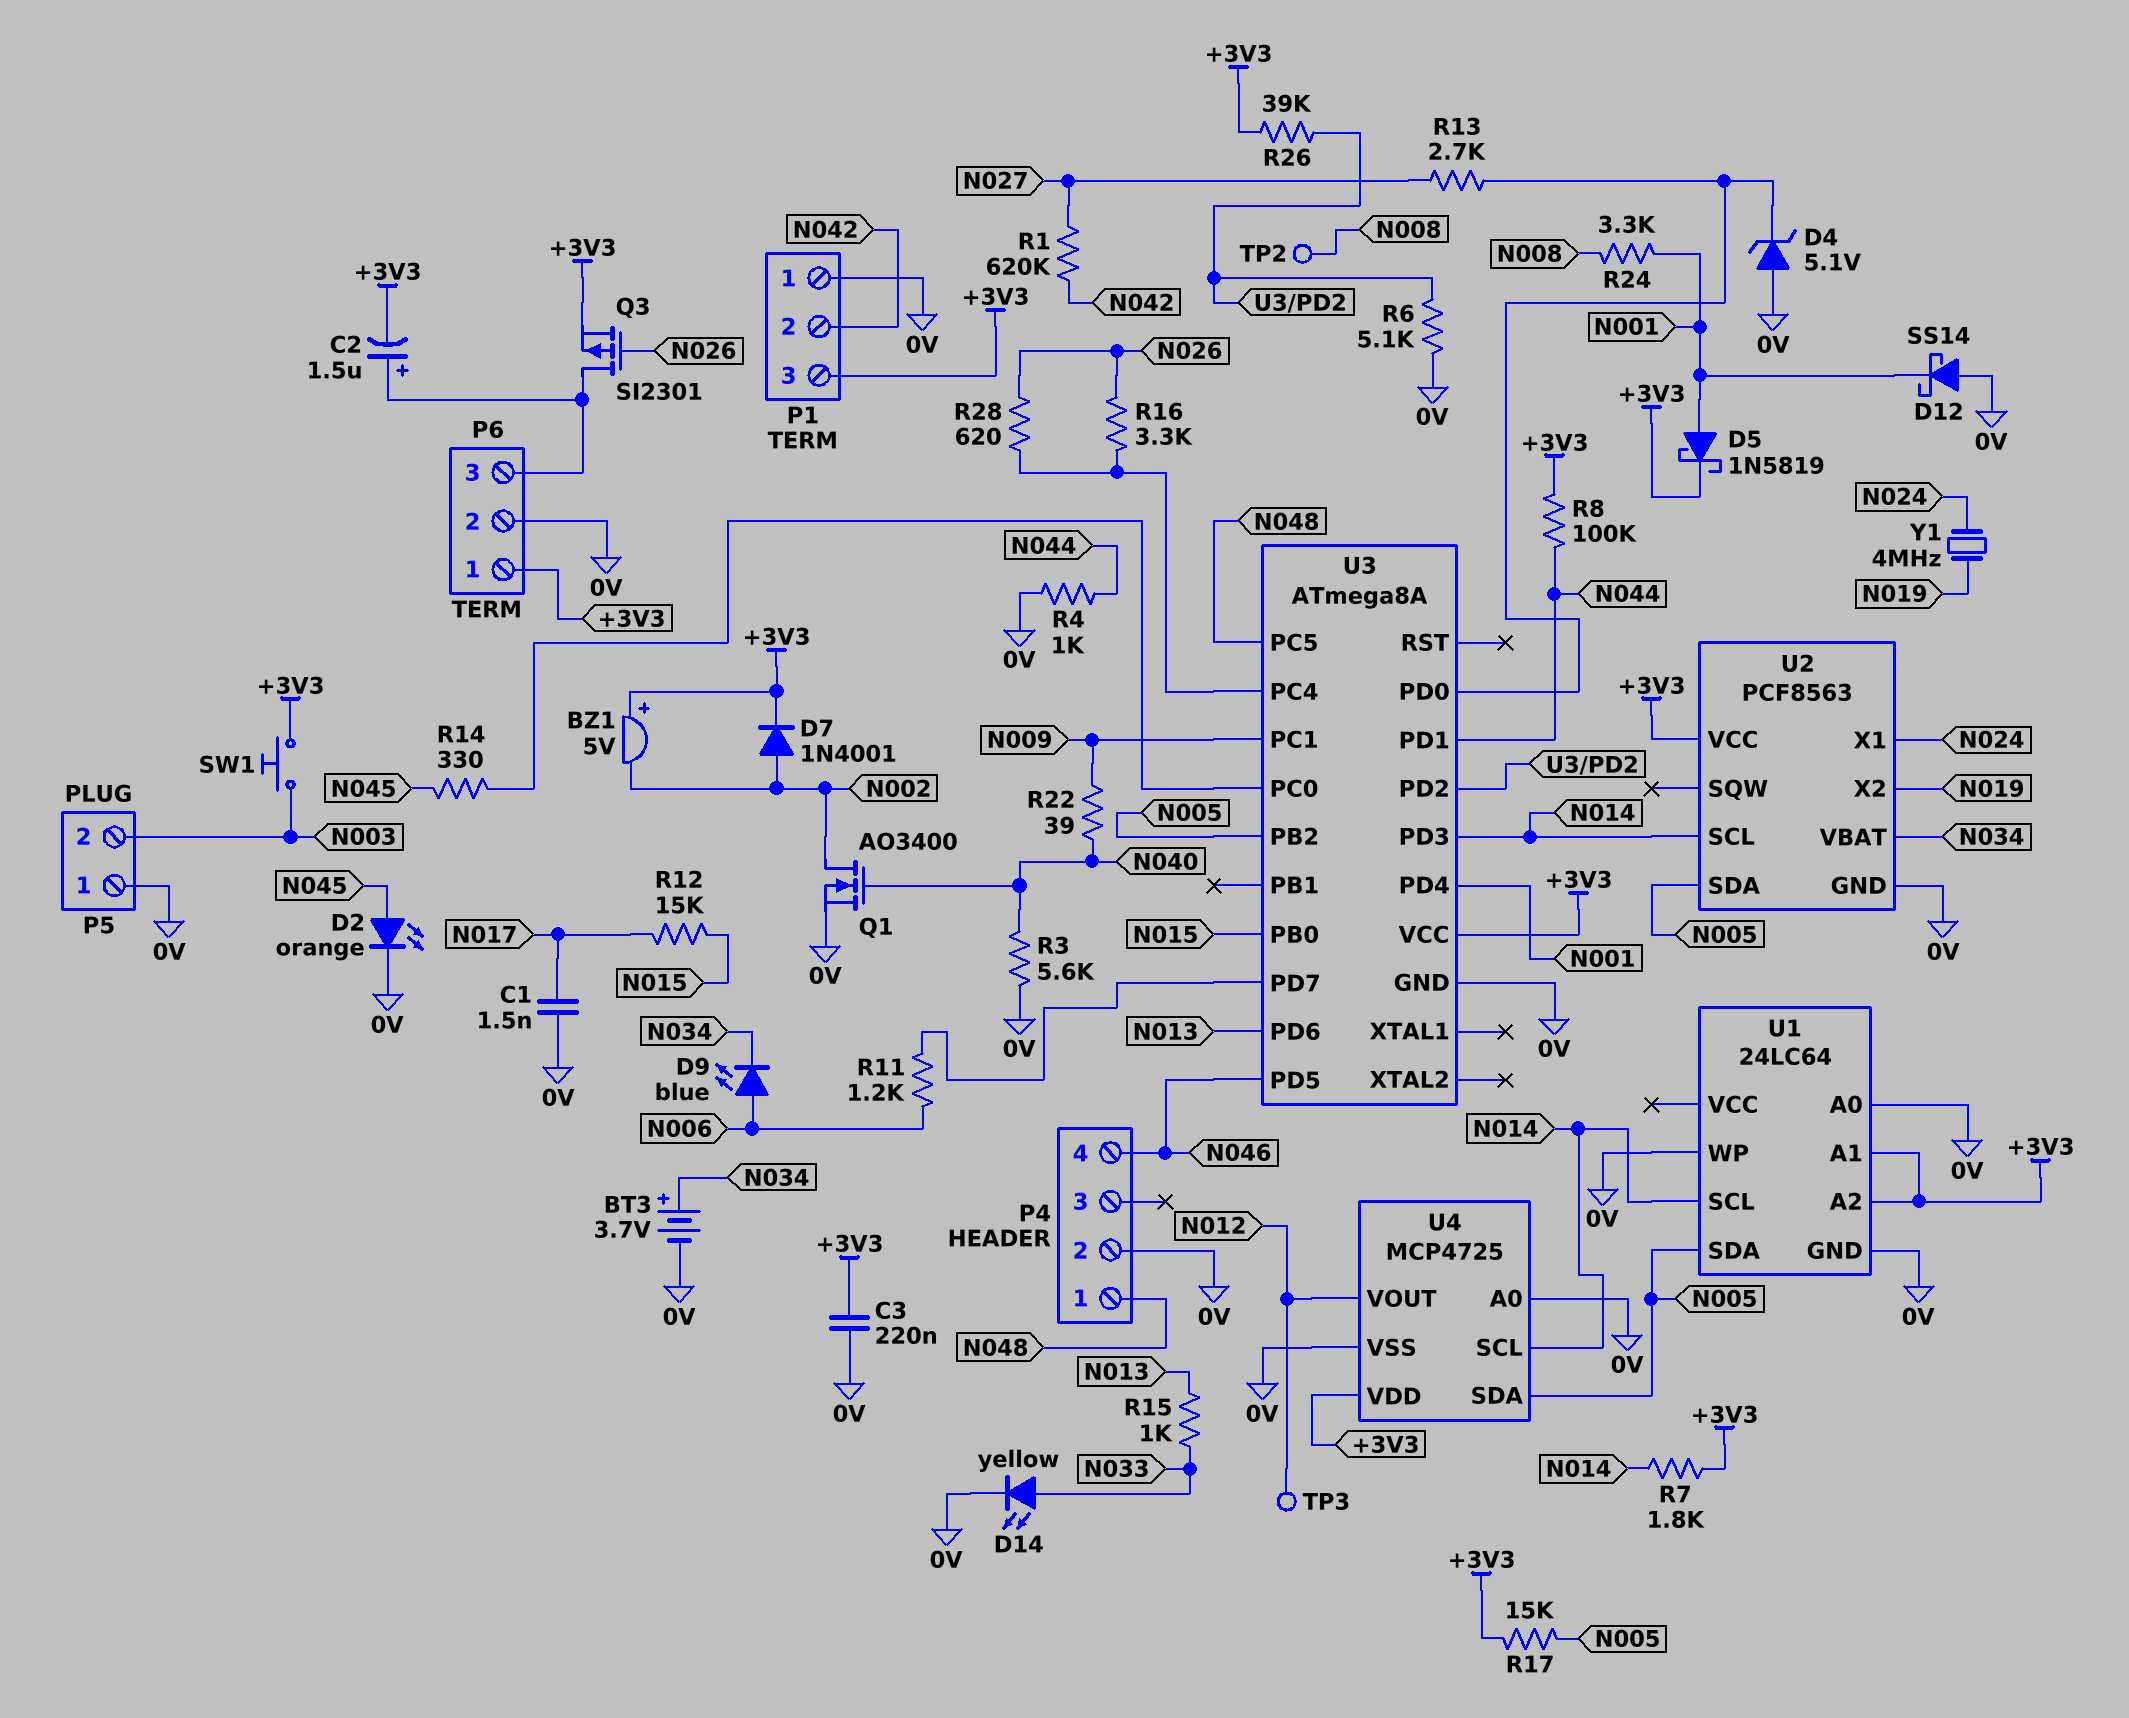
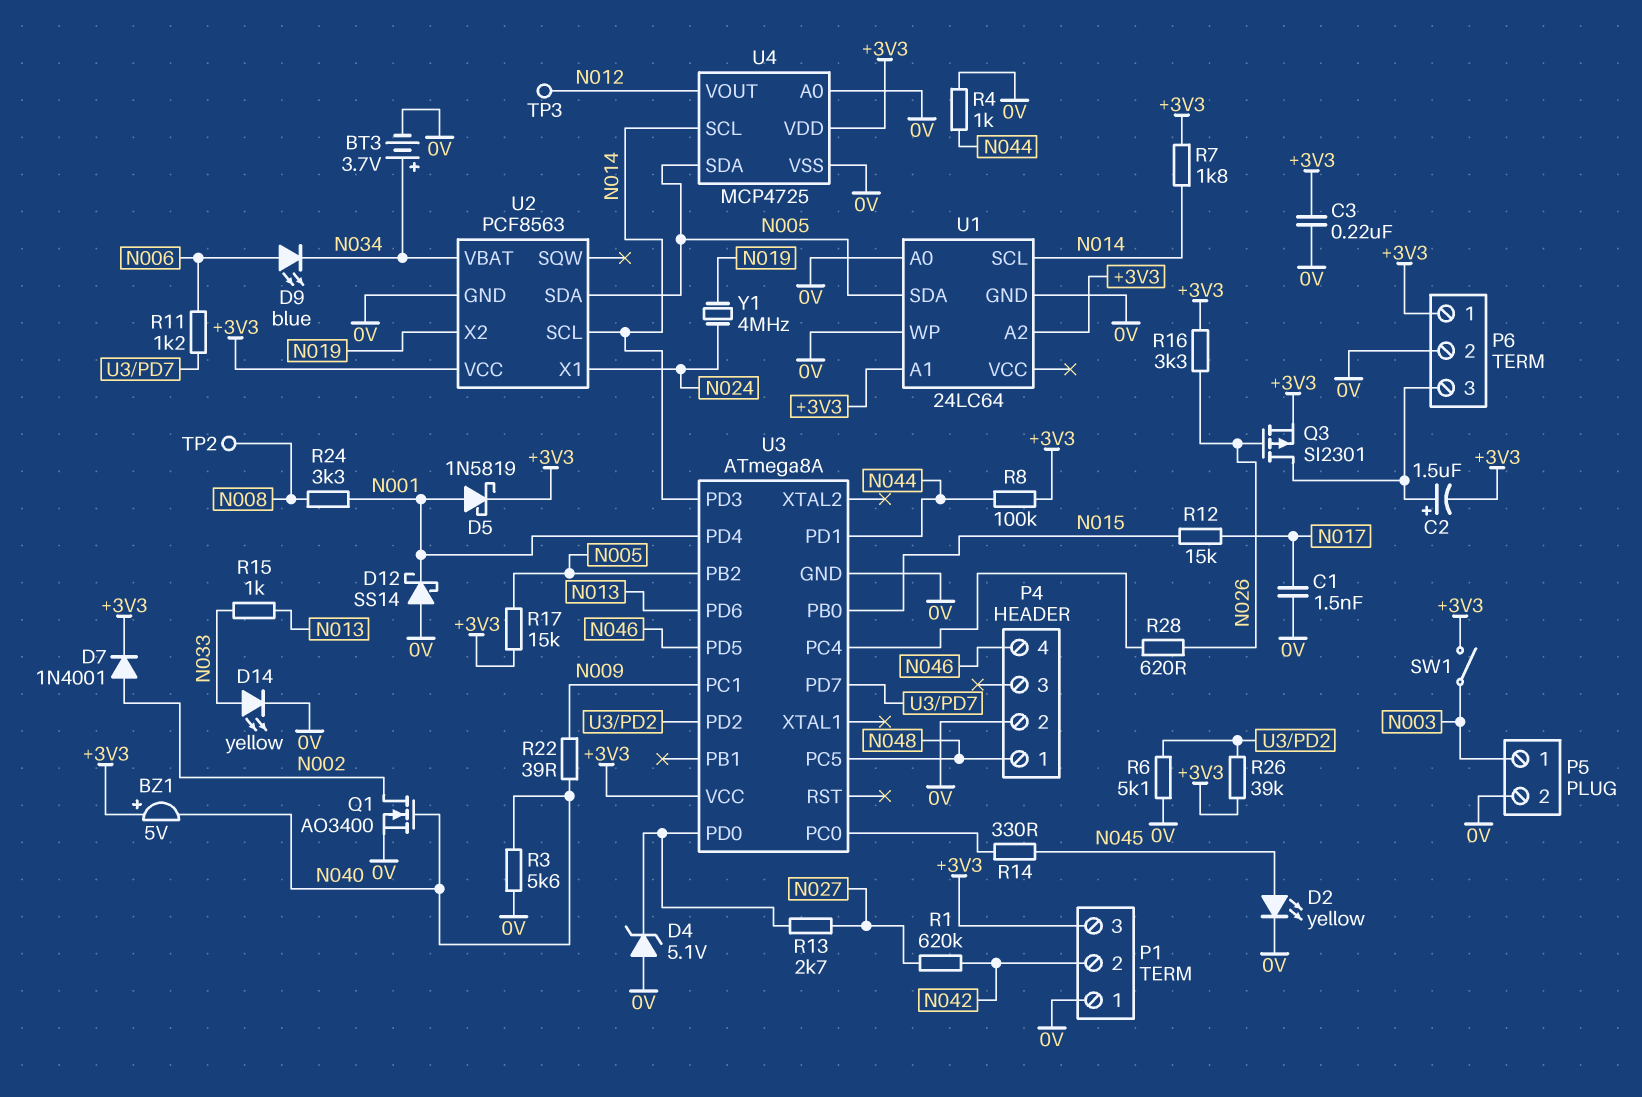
BZ1: buzzer 5V (plus +3V3, minus N002) -> buzzer 5V (plus +3V3, minus N040)
D2: LED orange (A N045, K 0V) -> LED yellow (A N045, K 0V)
P5 pin 1: 0V -> N003
P5 pin 2: N003 -> 0V
R16: 3.3k (N026, U3/PC4) -> 3.3k (+3V3, N026)
SW1: button (+3V3, N003) -> switch (+3V3, N003)

